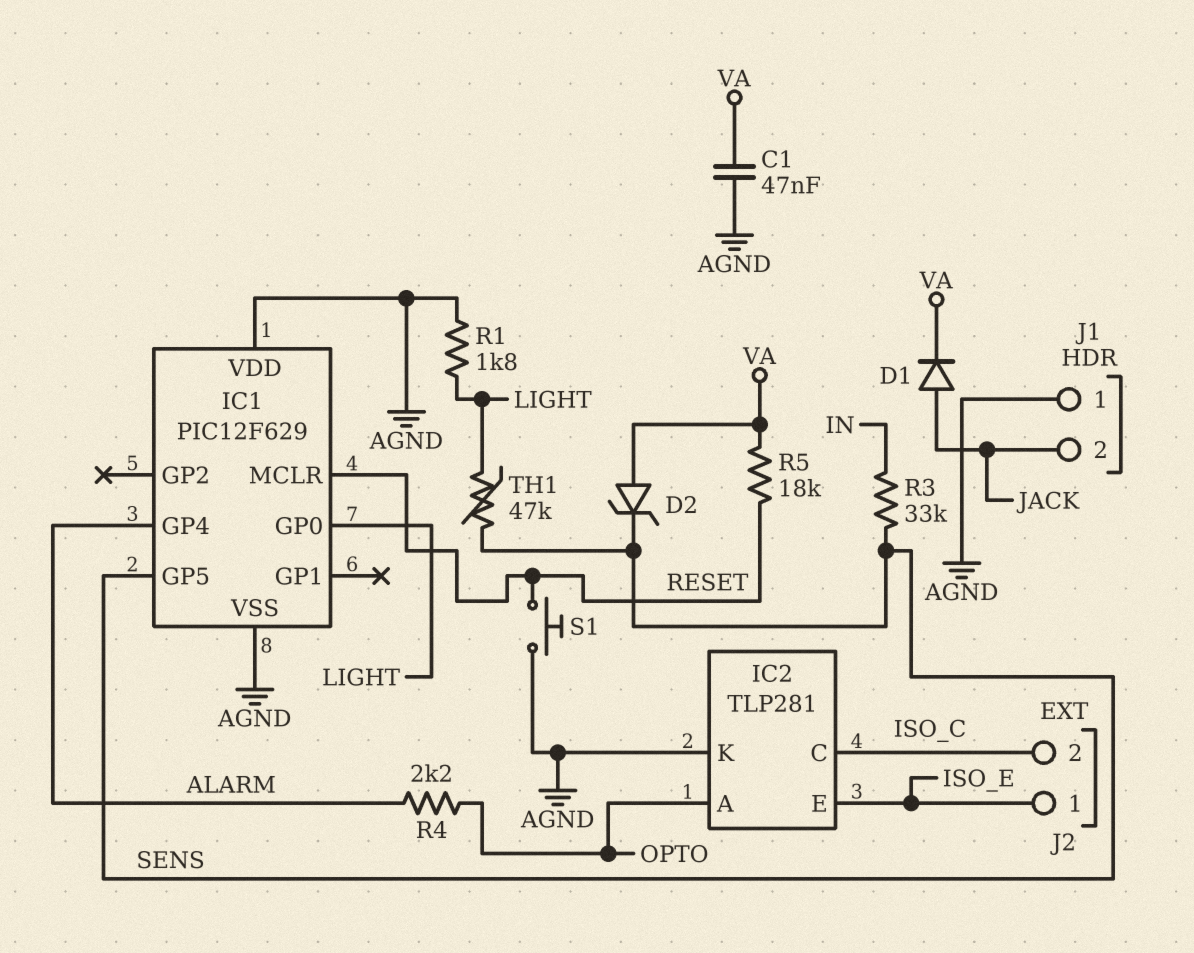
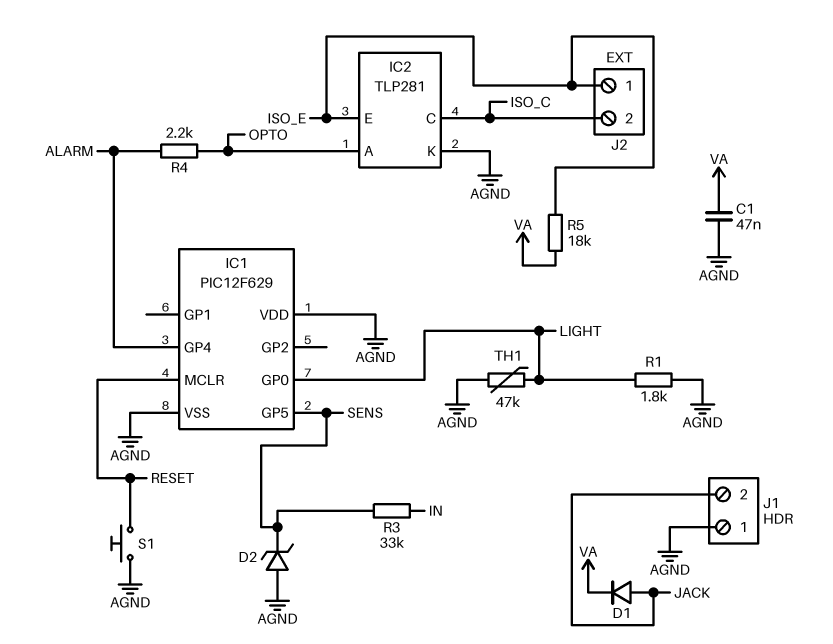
D2: zener (A VA, K SENS) -> zener (A AGND, K SENS)
R5: 18k (RESET, VA) -> 18k (ISO_E, VA)
TH1: 47k (LIGHT, SENS) -> 47k (AGND, LIGHT)

